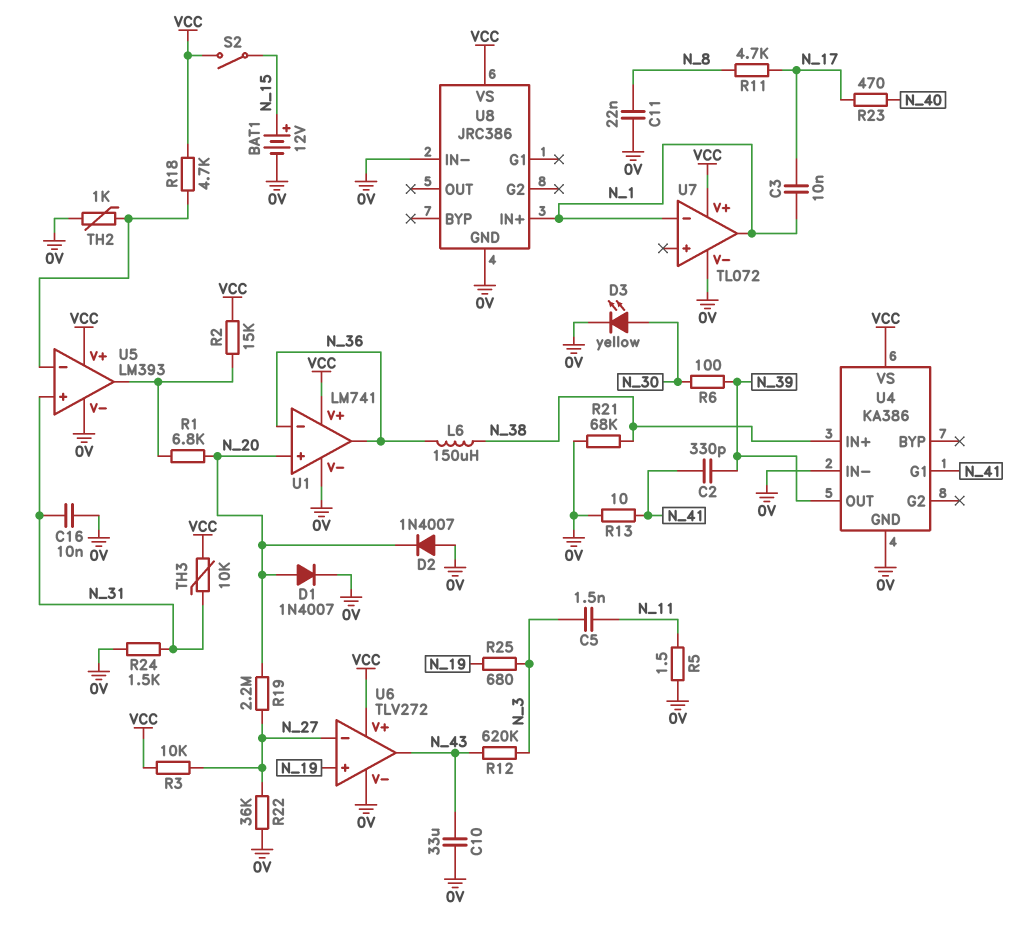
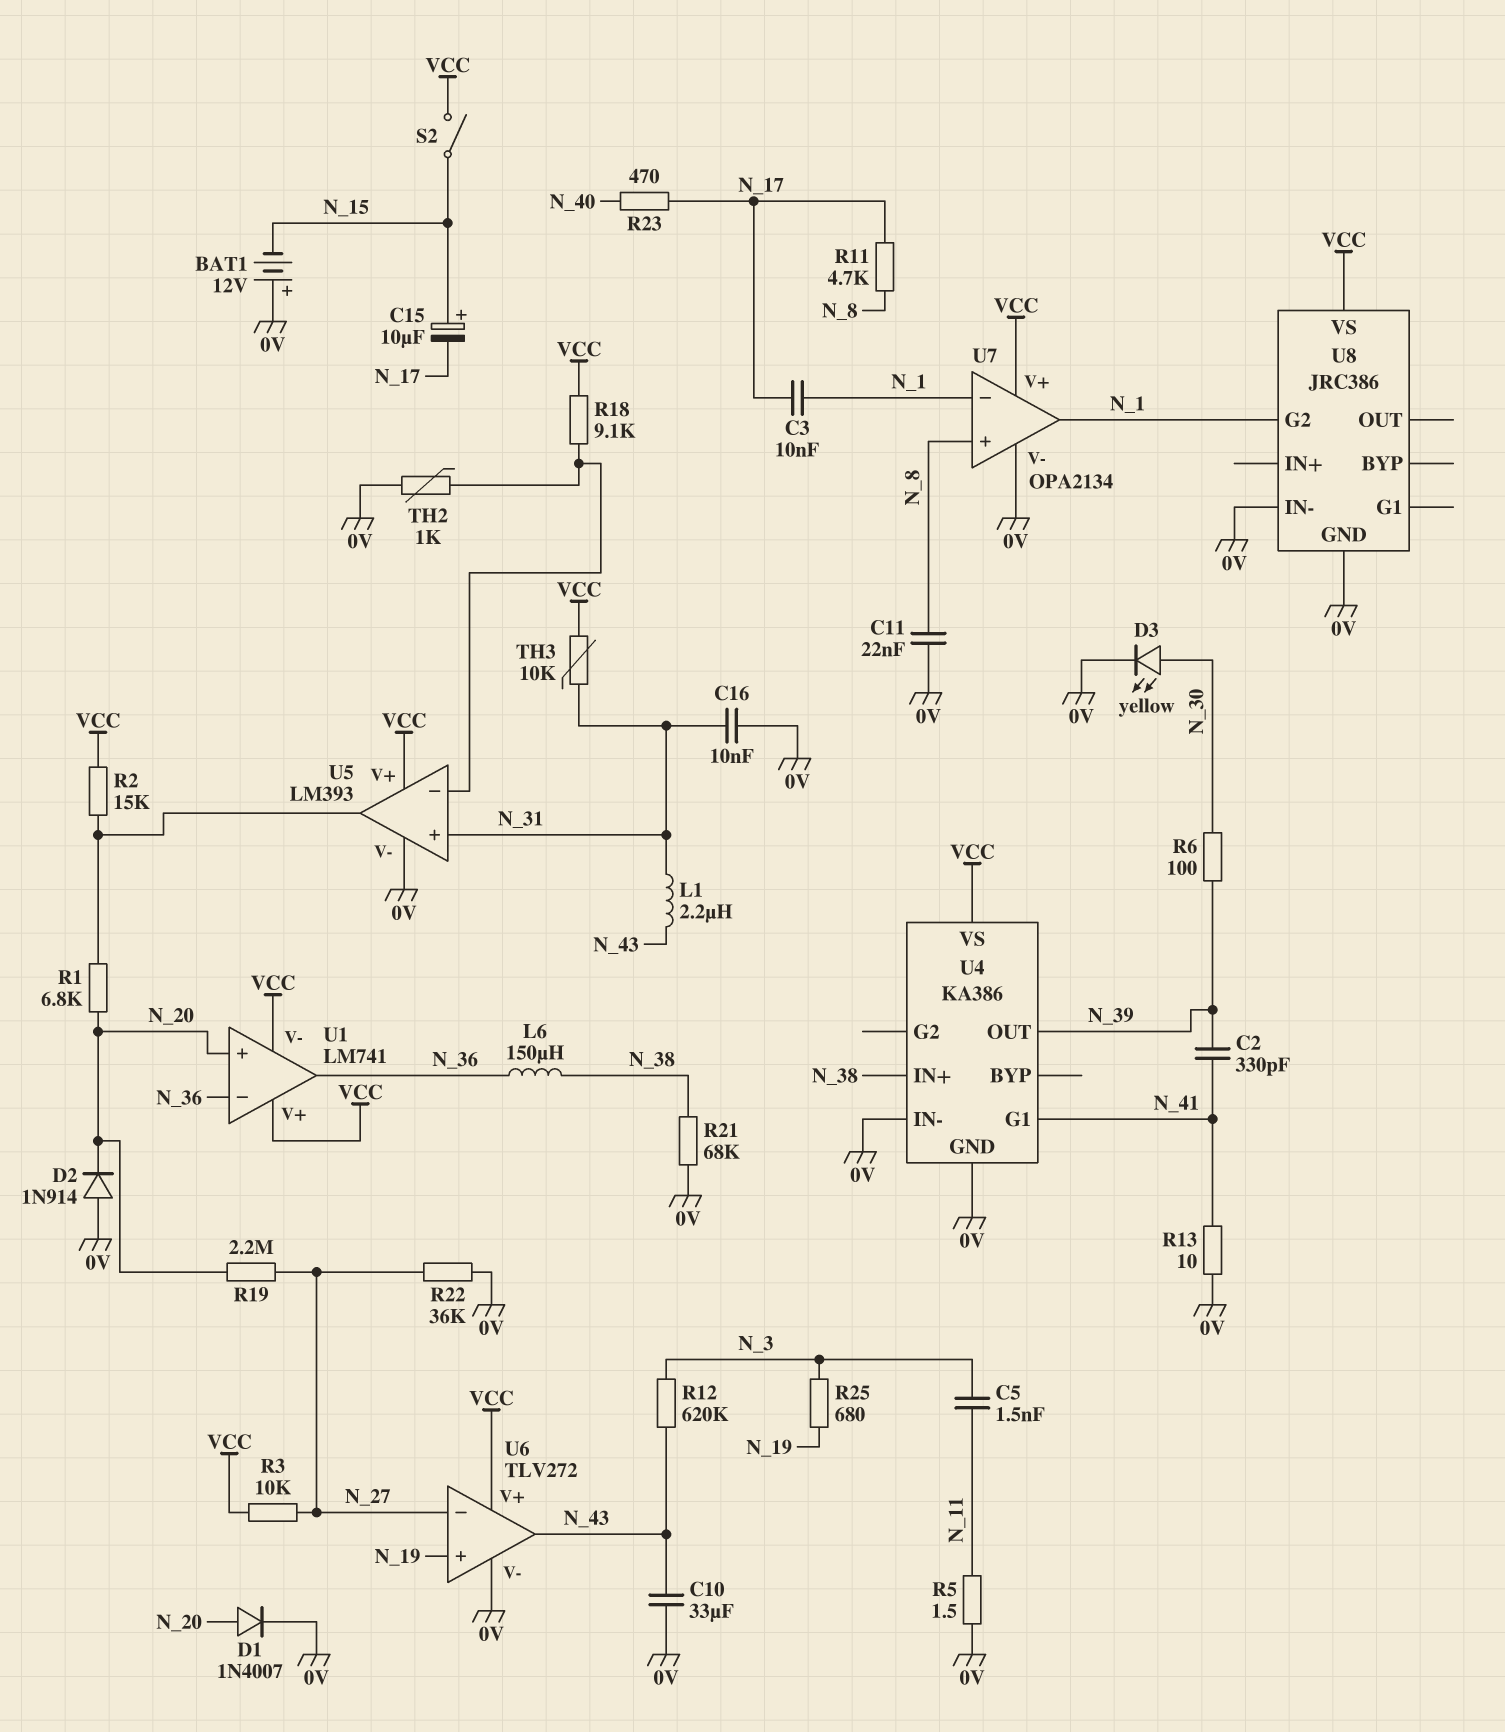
BAT1: 12V (plus N_15, minus 0V) -> 12V (plus 0V, minus N_15)
C15: none -> 10uF (plus N_15, minus N_17)
D2: diode 1N4007 (A 0V, K N_20) -> diode 1N914 (A 0V, K N_20)
L1: none -> 2.2uH (N_31, N_43)
R18: 4.7k (U5/in-, VCC) -> 9.1k (U5/in-, VCC)
R24: 1.5k (0V, N_31) -> none
U1 pin V-: 0V -> VCC
U7: TL072 -> OPA2134
U7 pin in+: none -> N_8
U8 pin G2: none -> N_1
U8 pin IN+: N_1 -> none

